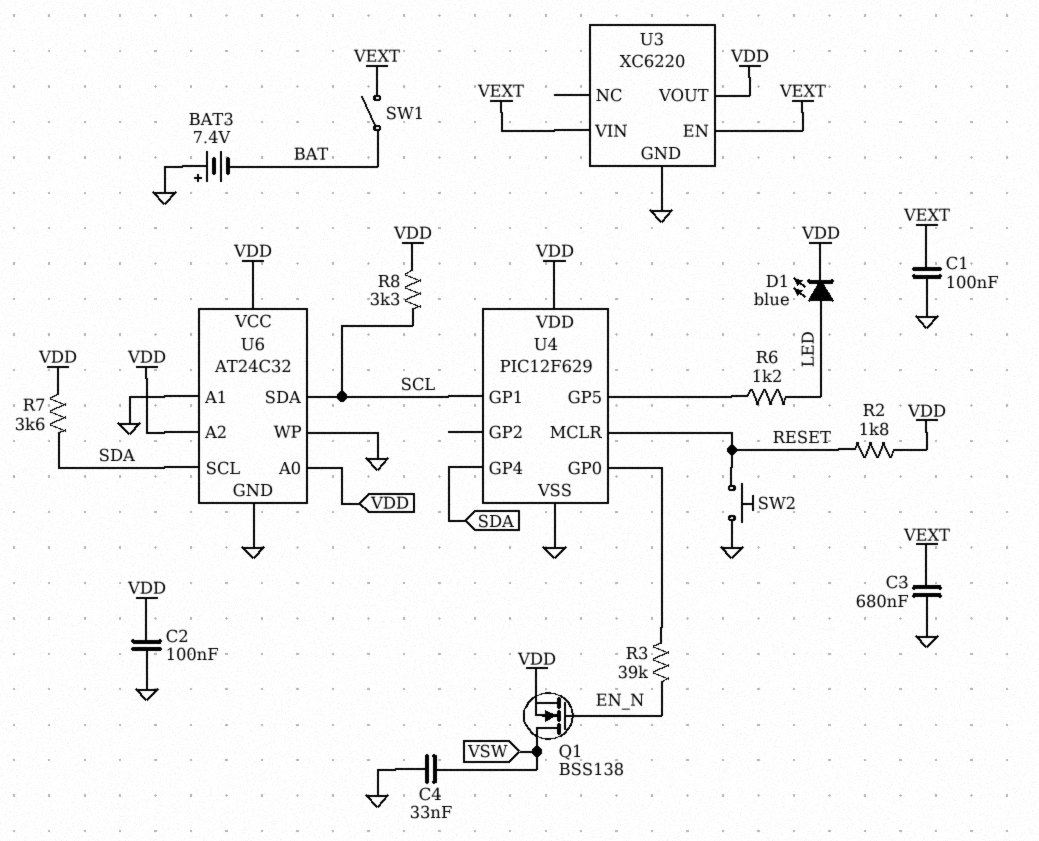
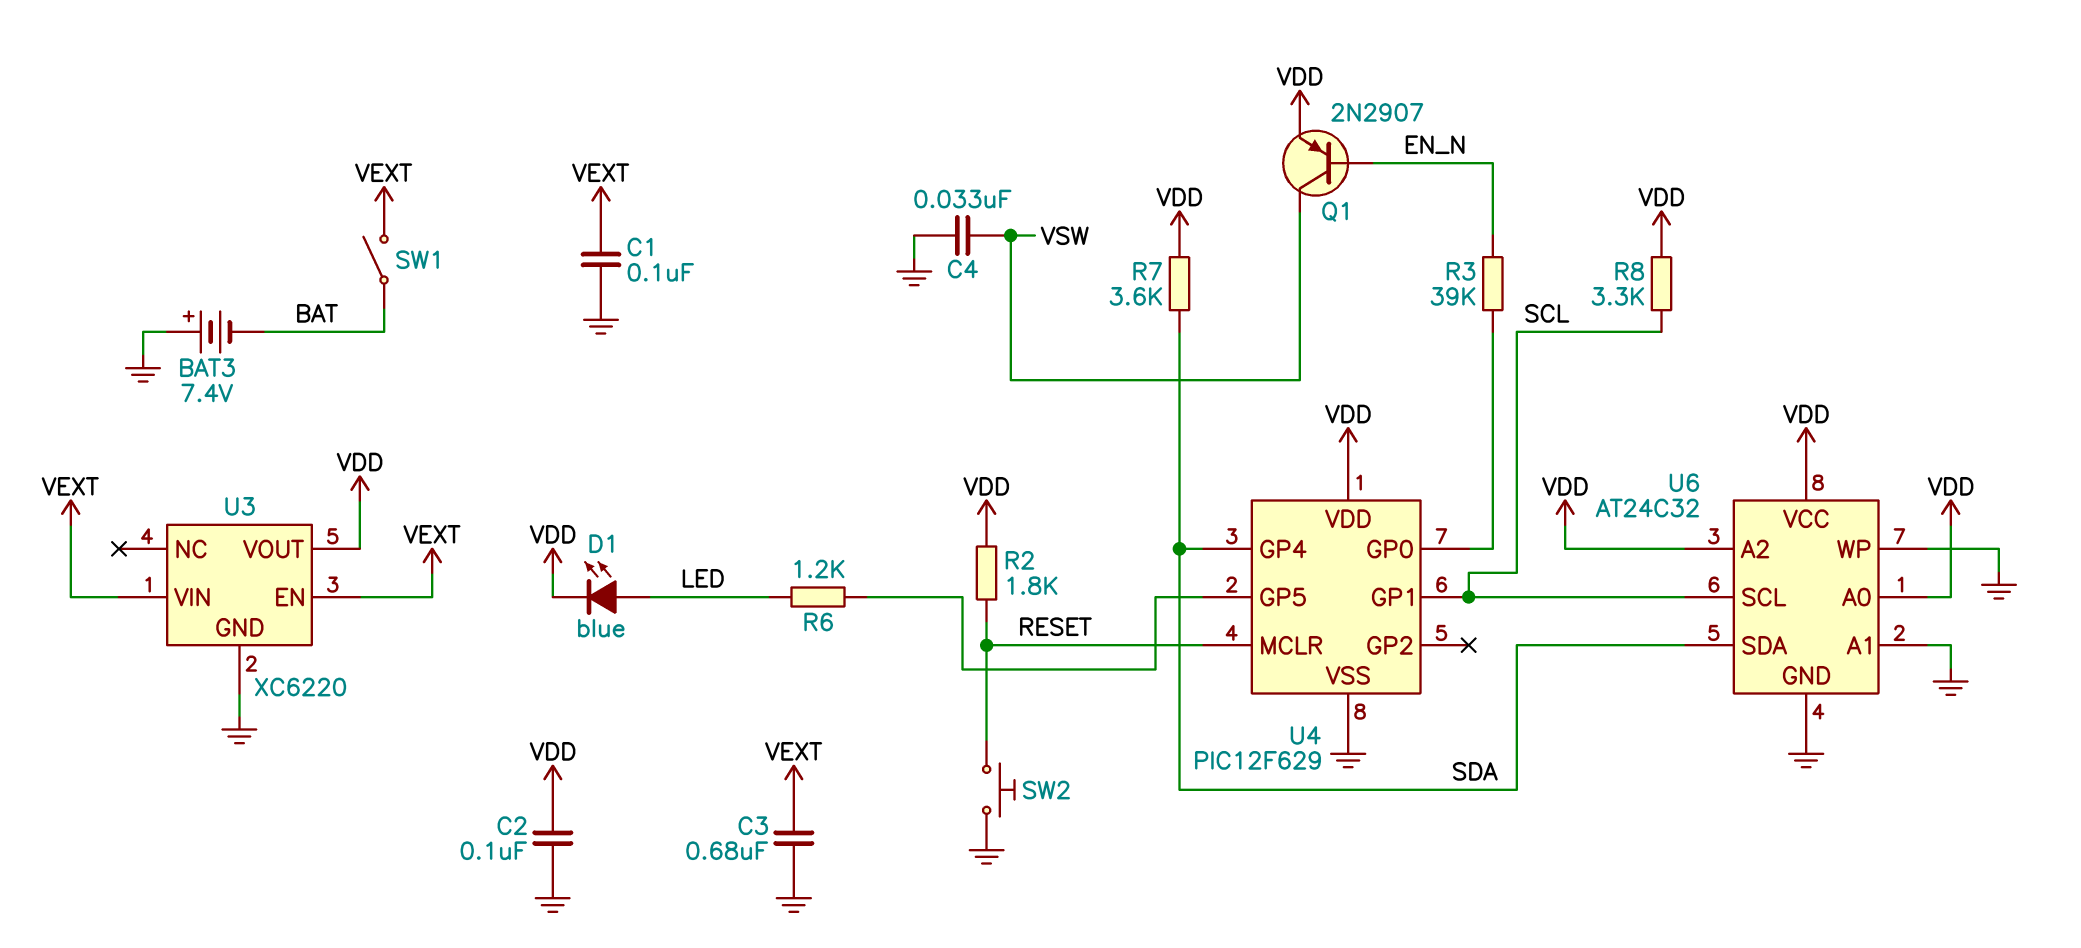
Q1: NMOS BSS138 (G EN_N, D VSW, S VDD) -> PNP 2N2907 (B EN_N, C VSW, E VDD)
U6 pin SCL: SDA -> SCL
U6 pin SDA: SCL -> SDA

